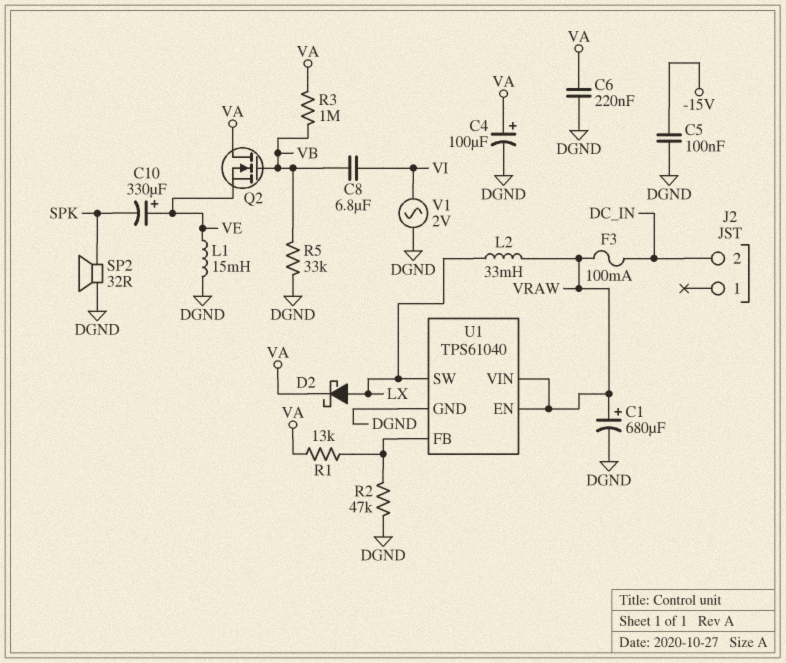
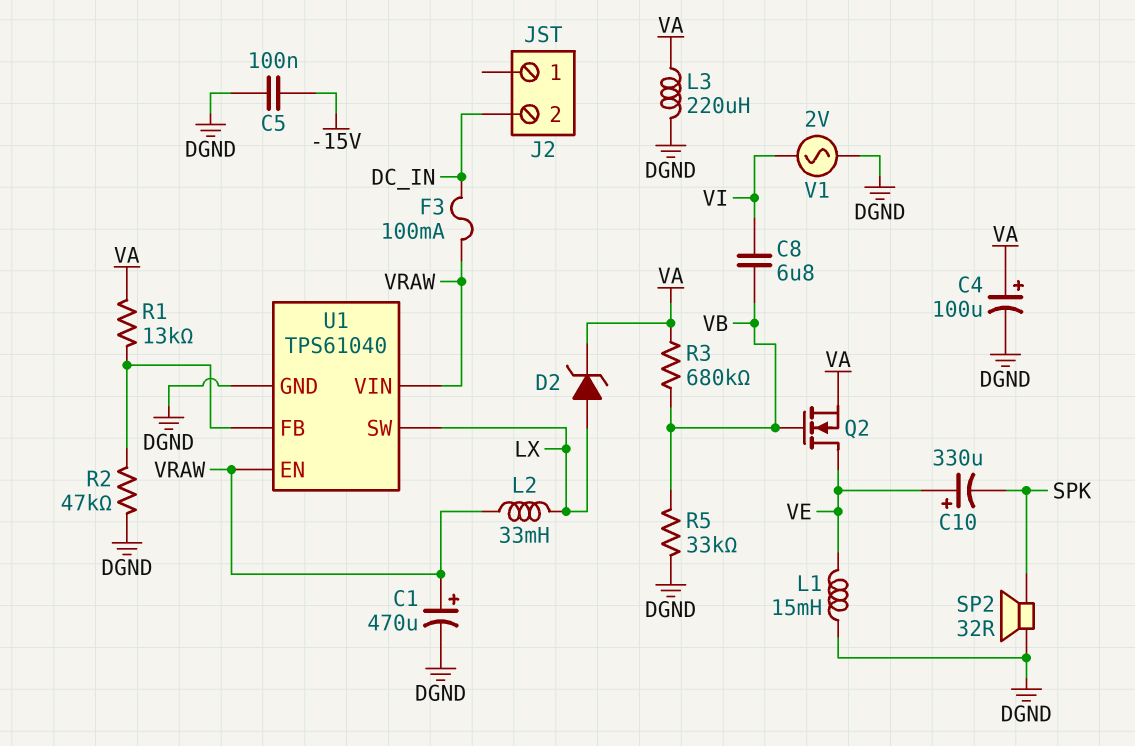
C1: 680uF (plus VRAW, minus DGND) -> 470uF (plus VRAW, minus DGND)
C6: 220nF (DGND, VA) -> none
D2: schottky (A LX, K VA) -> zener (A LX, K VA)
L3: none -> 220uH (DGND, VA)
Q2: NMOS (G VB, D VA, S VE) -> NMOS (G VB, D VE, S VA)
R3: 1M (VA, VB) -> 680k (VA, VB)

